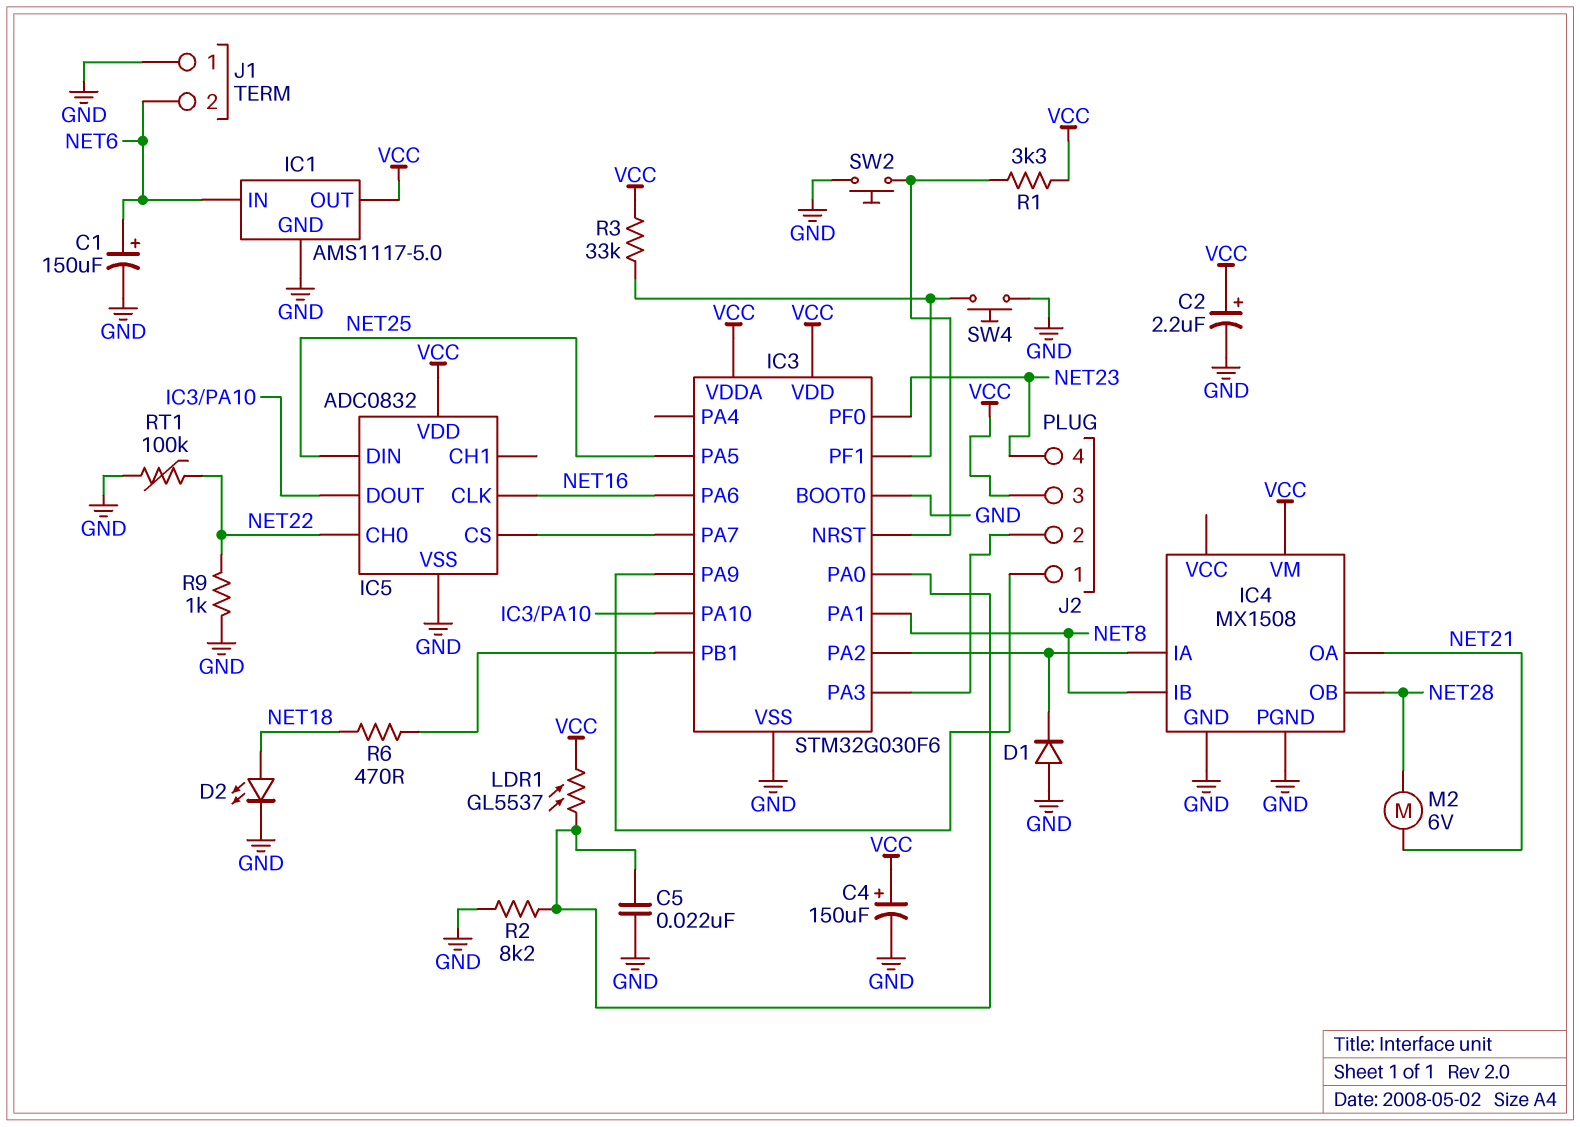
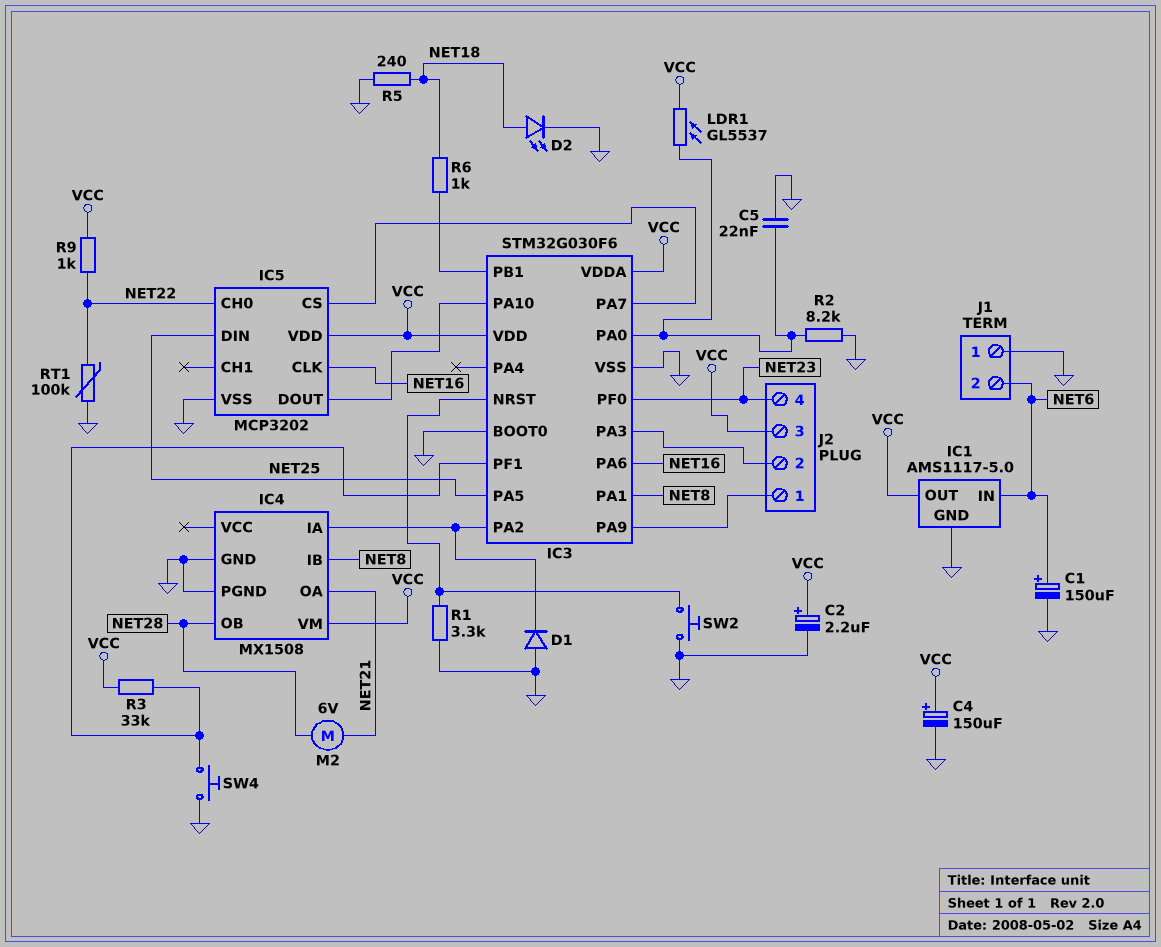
IC5: ADC0832 -> MCP3202
R1: 3.3k (IC3/NRST, VCC) -> 3.3k (GND, IC3/NRST)
R5: none -> 240 (GND, NET18)
R6: 470 (IC3/PB1, NET18) -> 1k (IC3/PB1, NET18)
R9: 1k (GND, NET22) -> 1k (NET22, VCC)

